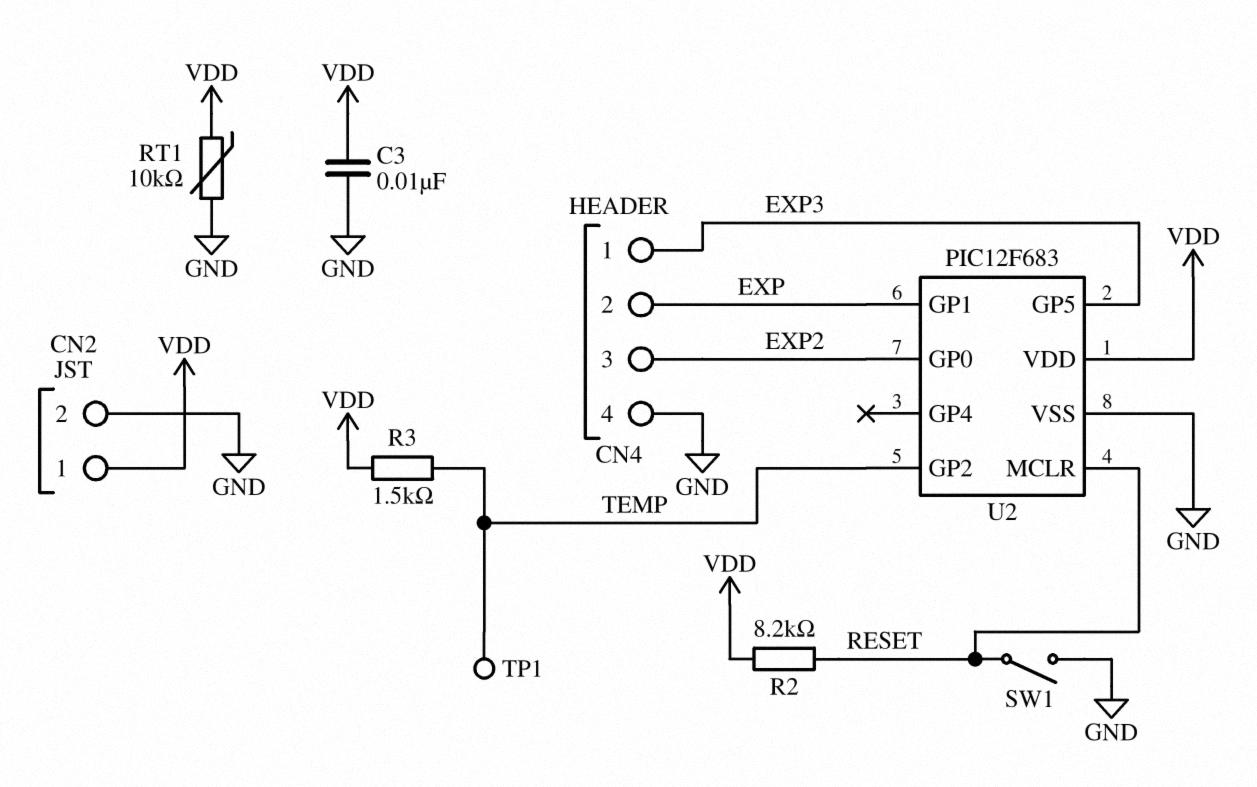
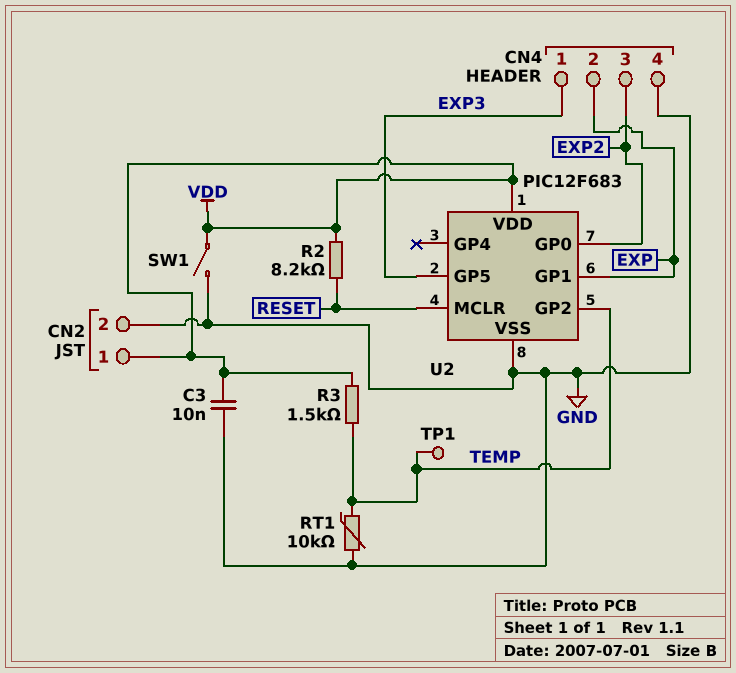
RT1: 10k (GND, VDD) -> 10k (GND, TEMP)
SW1: switch (GND, RESET) -> switch (GND, VDD)

